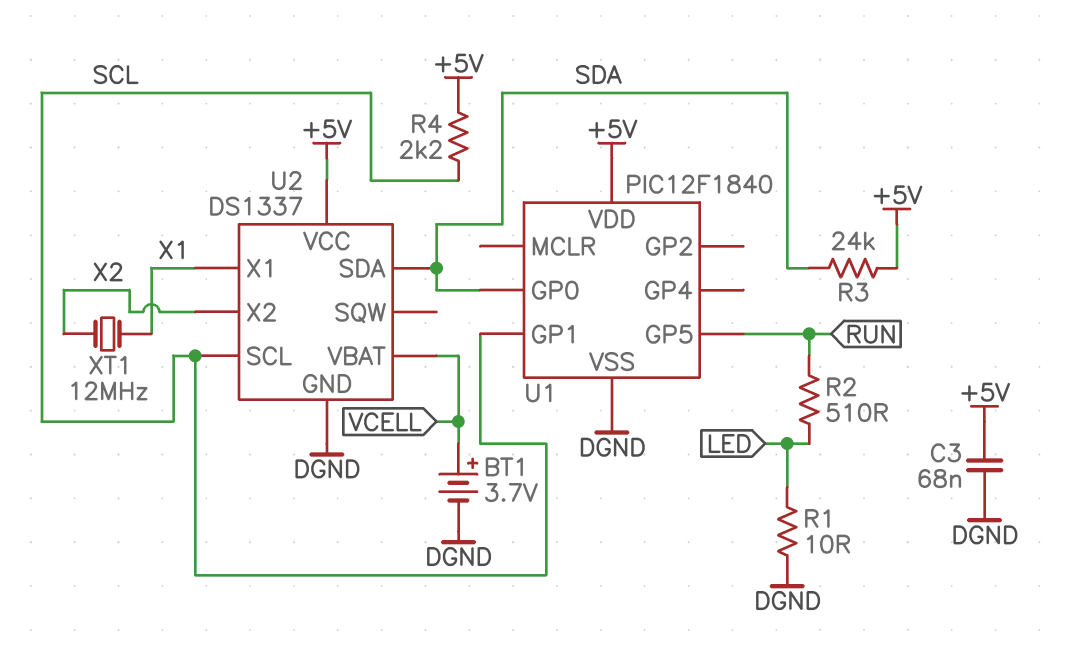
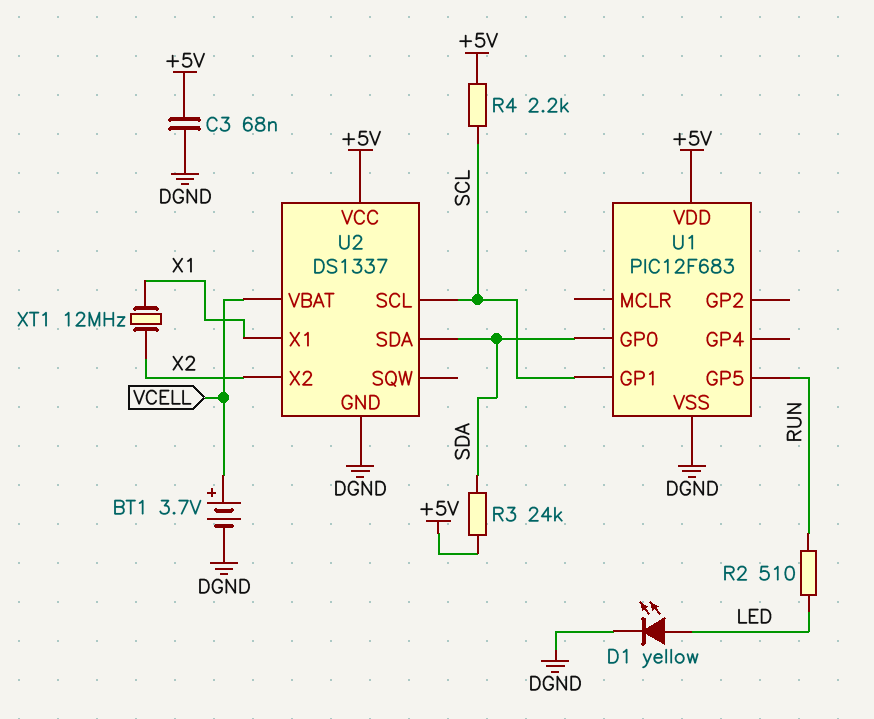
D1: none -> LED yellow (A LED, K DGND)
R1: 10 (DGND, LED) -> none
U1: PIC12F1840 -> PIC12F683

